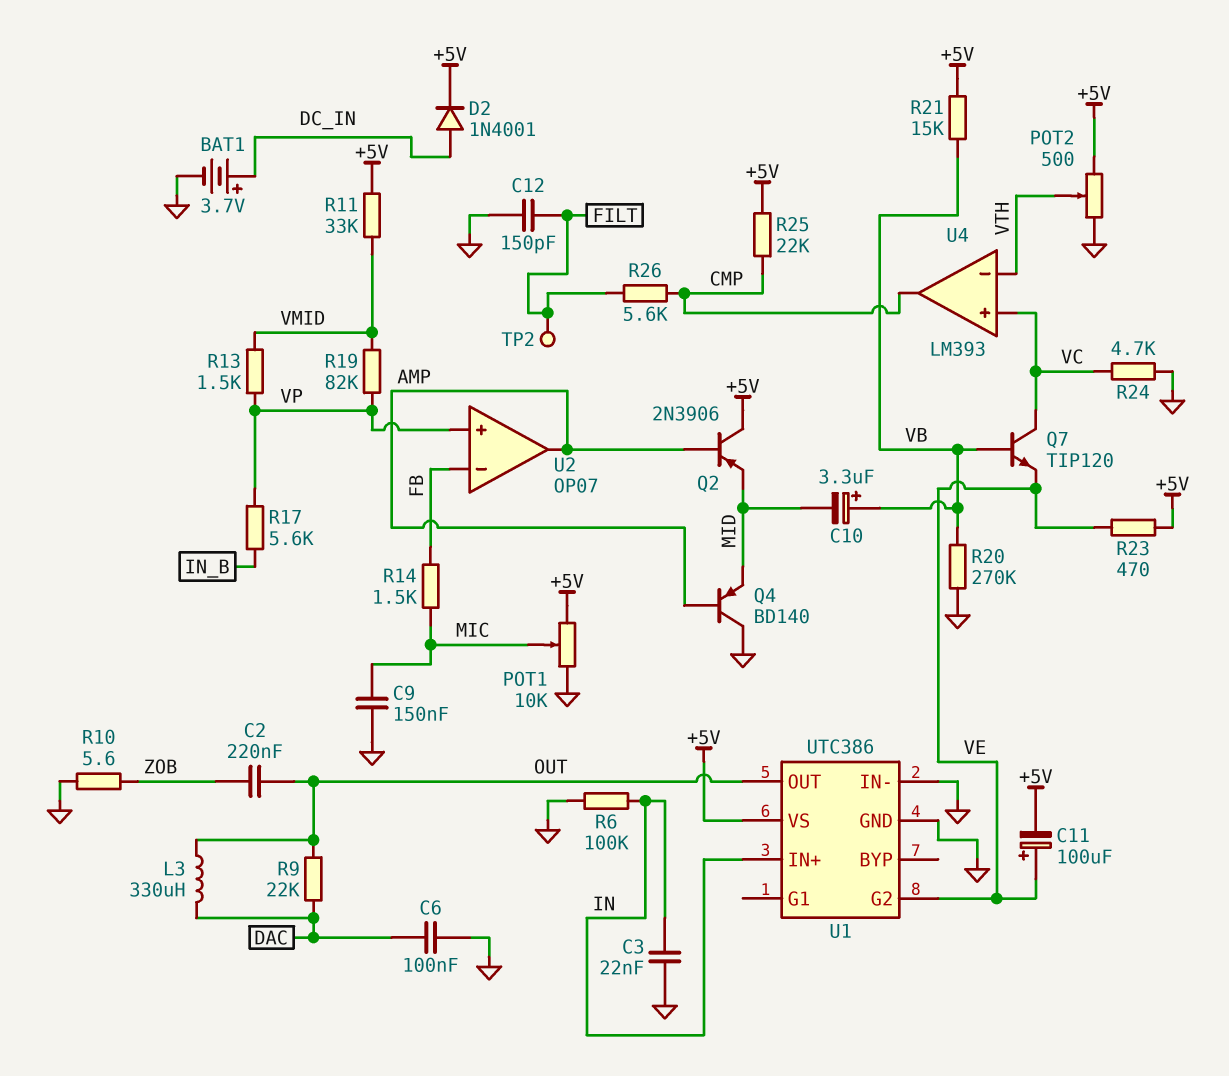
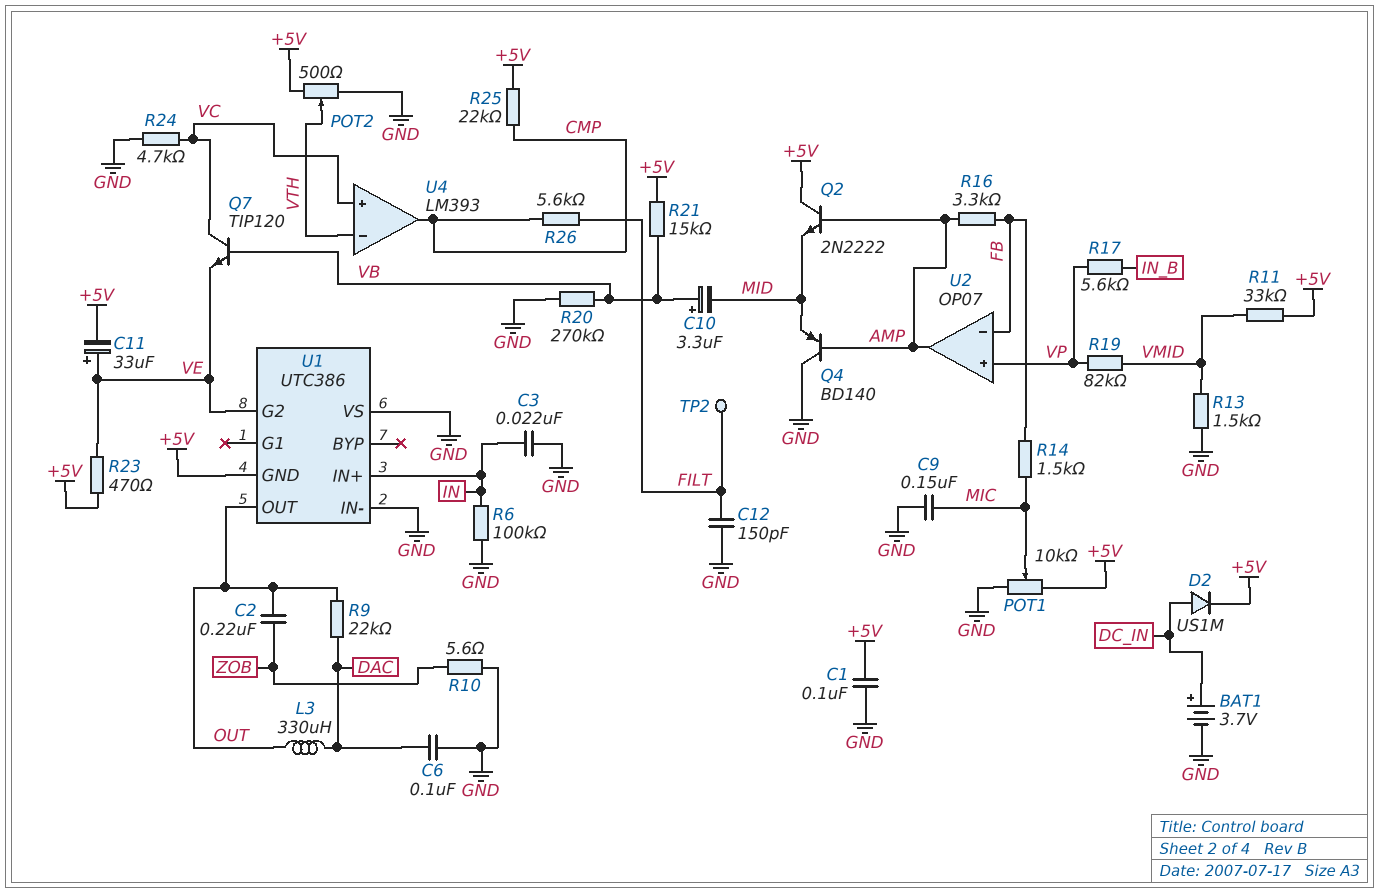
C1: none -> 100nF (+5V, GND)
C11: 100uF (plus VE, minus +5V) -> 33uF (plus VE, minus +5V)
D2: diode 1N4001 (A DC_IN, K +5V) -> diode US1M (A DC_IN, K +5V)
Q2: PNP 2N3906 (B AMP, C +5V, E MID) -> NPN 2N2222 (B AMP, C +5V, E MID)
R13: 1.5k (VMID, VP) -> 1.5k (GND, VMID)
R16: none -> 3.3k (AMP, FB)
U1 pin GND: GND -> +5V
U1 pin VS: +5V -> GND

